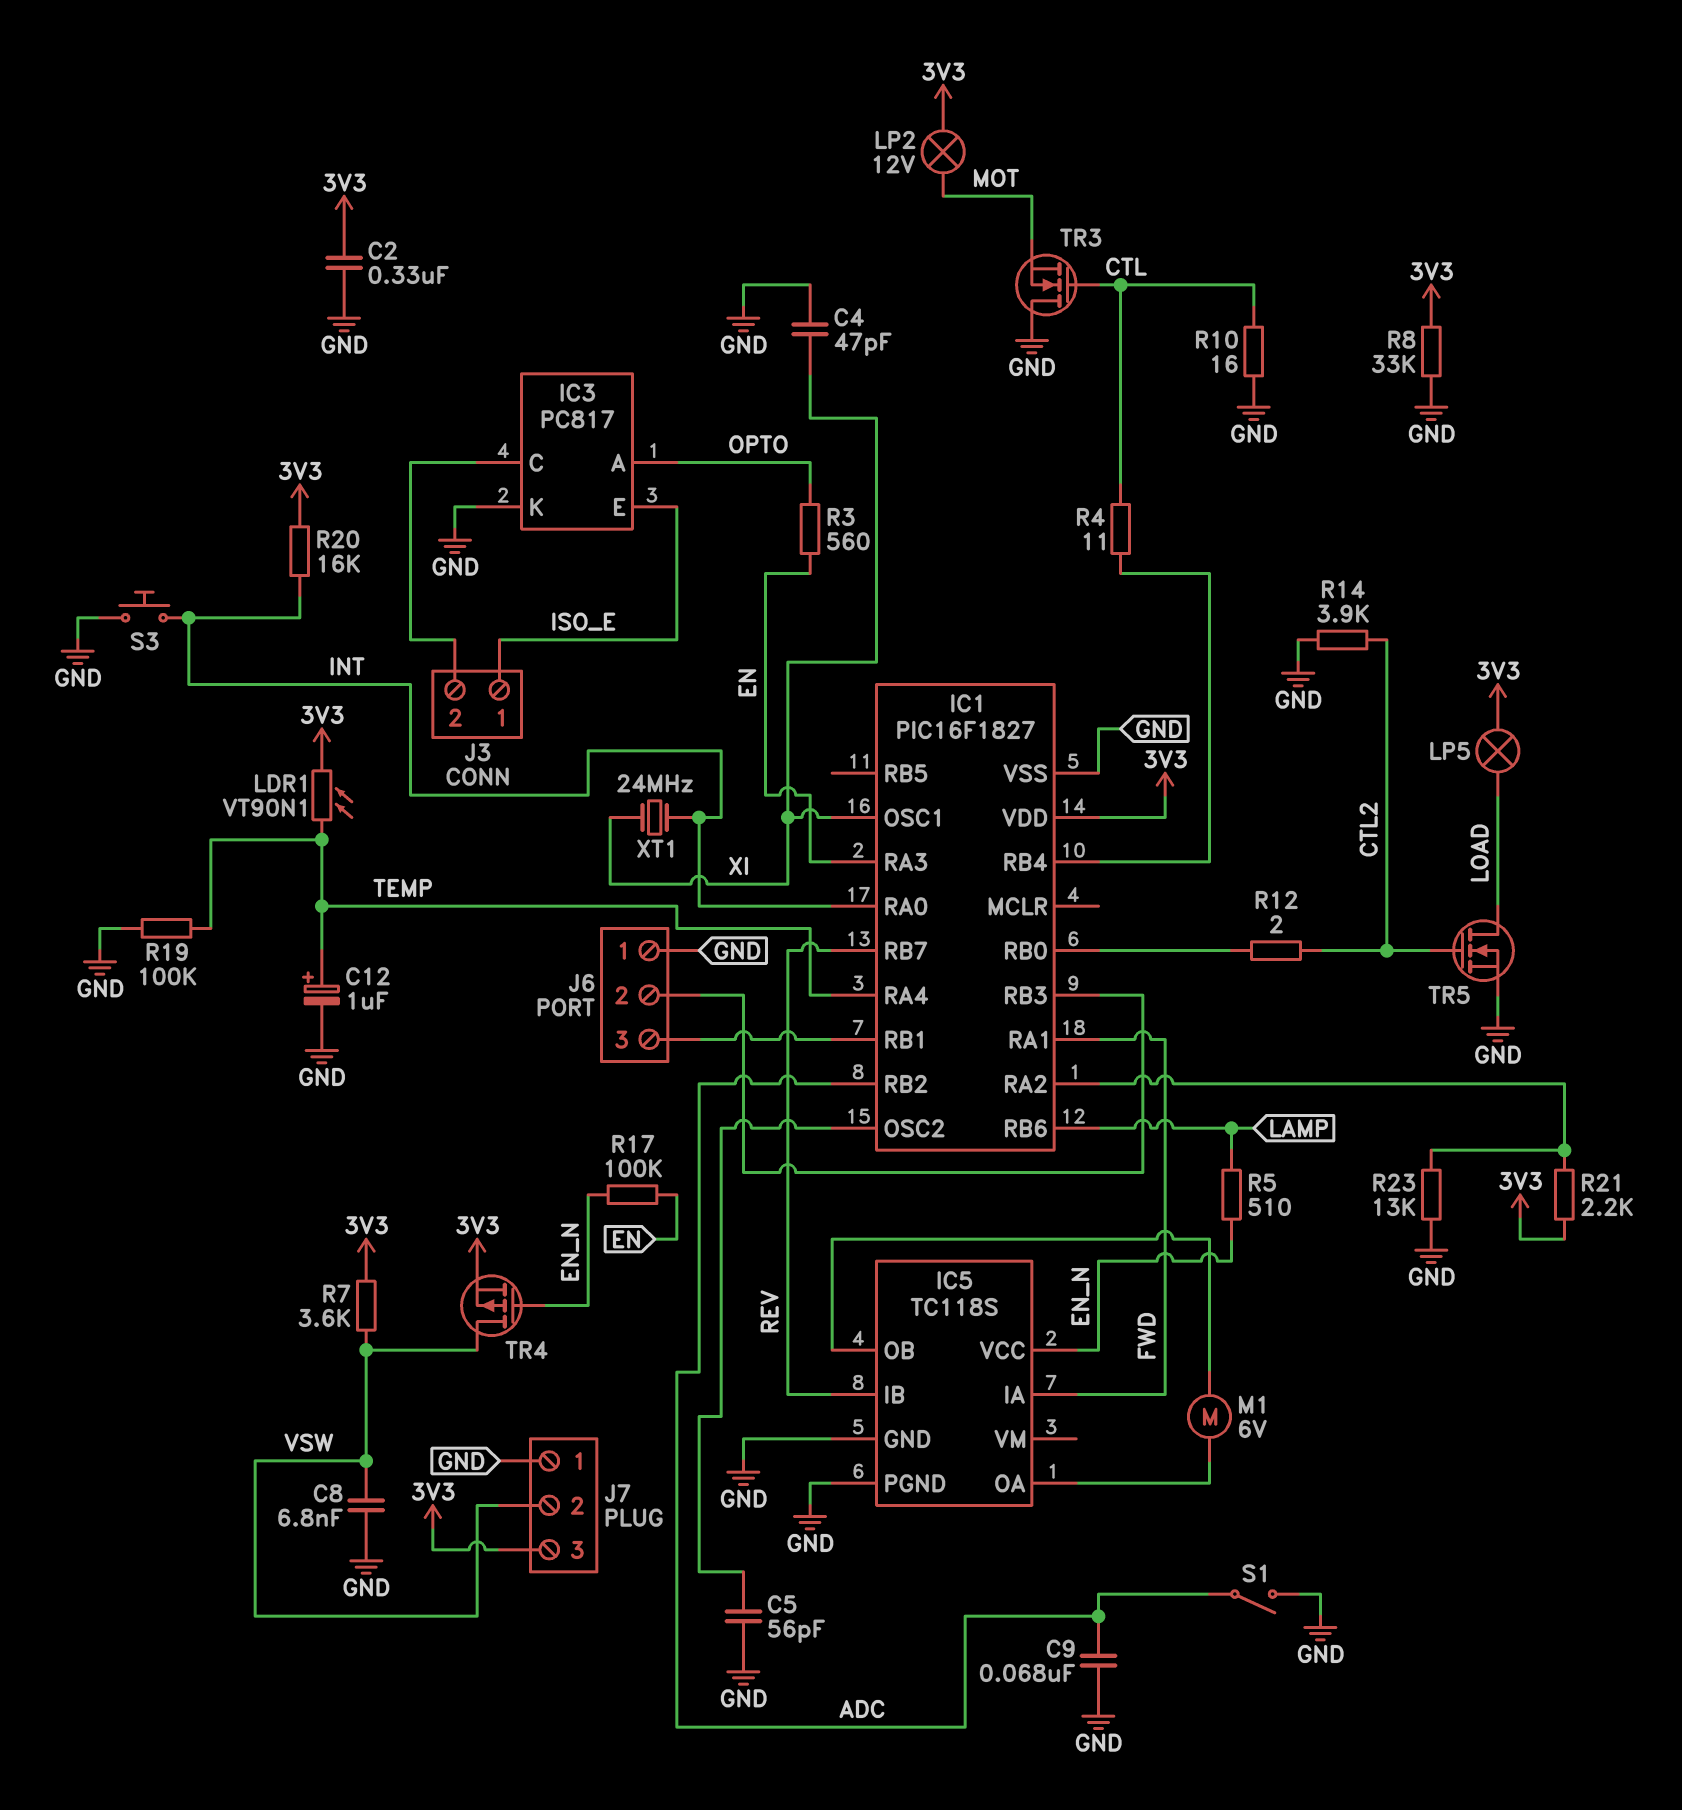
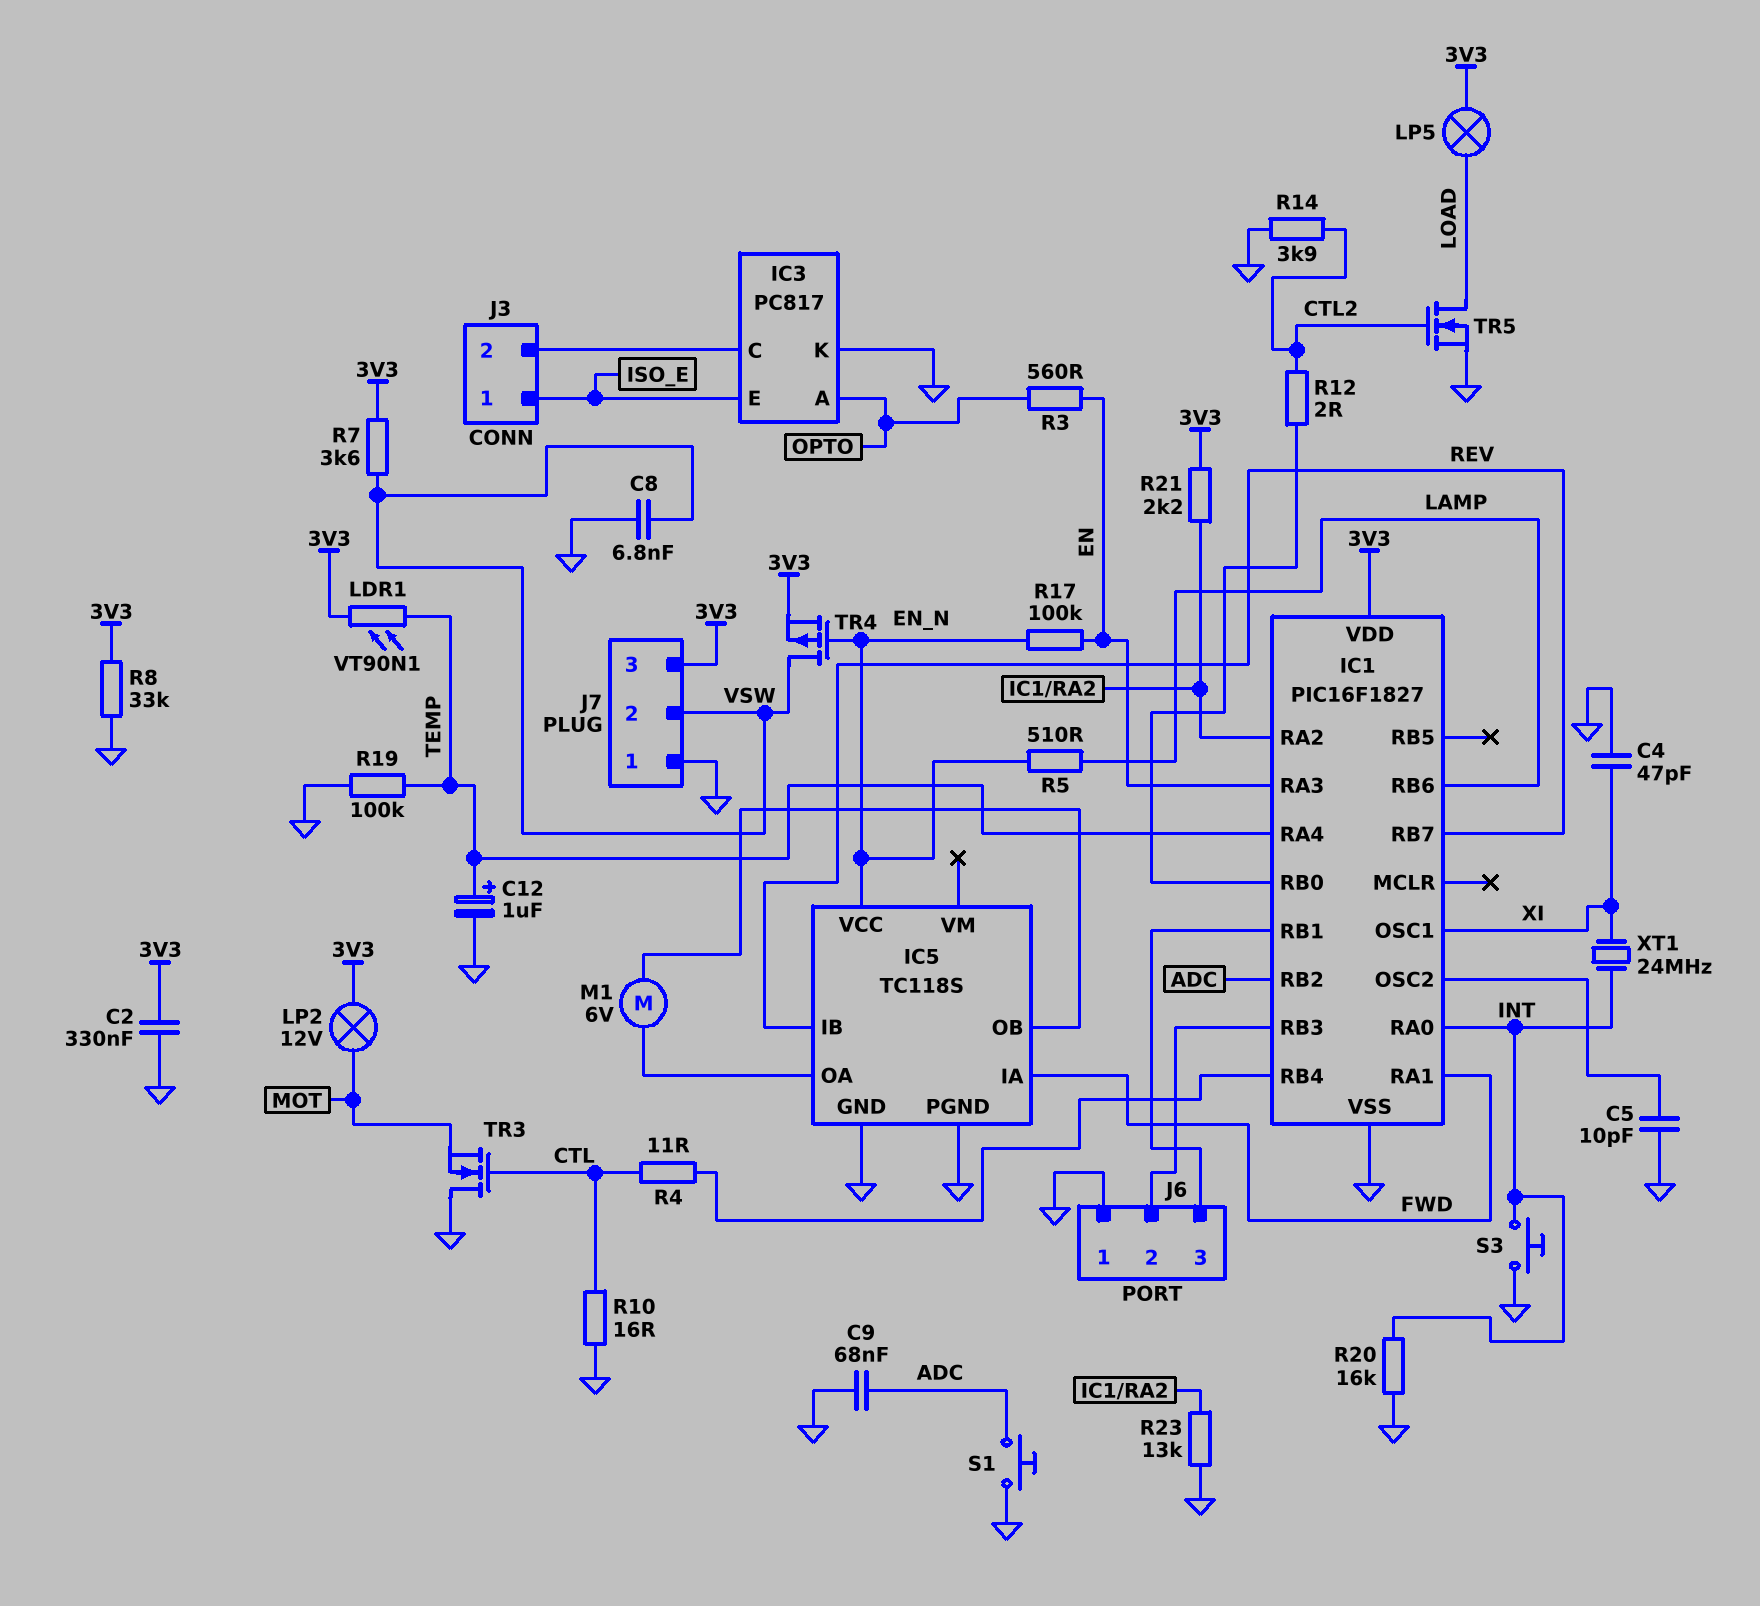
C5: 56pF (GND, IC1/OSC2) -> 10pF (GND, IC1/OSC2)
R20: 16k (3V3, INT) -> 16k (GND, INT)
S1: switch (ADC, GND) -> button (ADC, GND)

